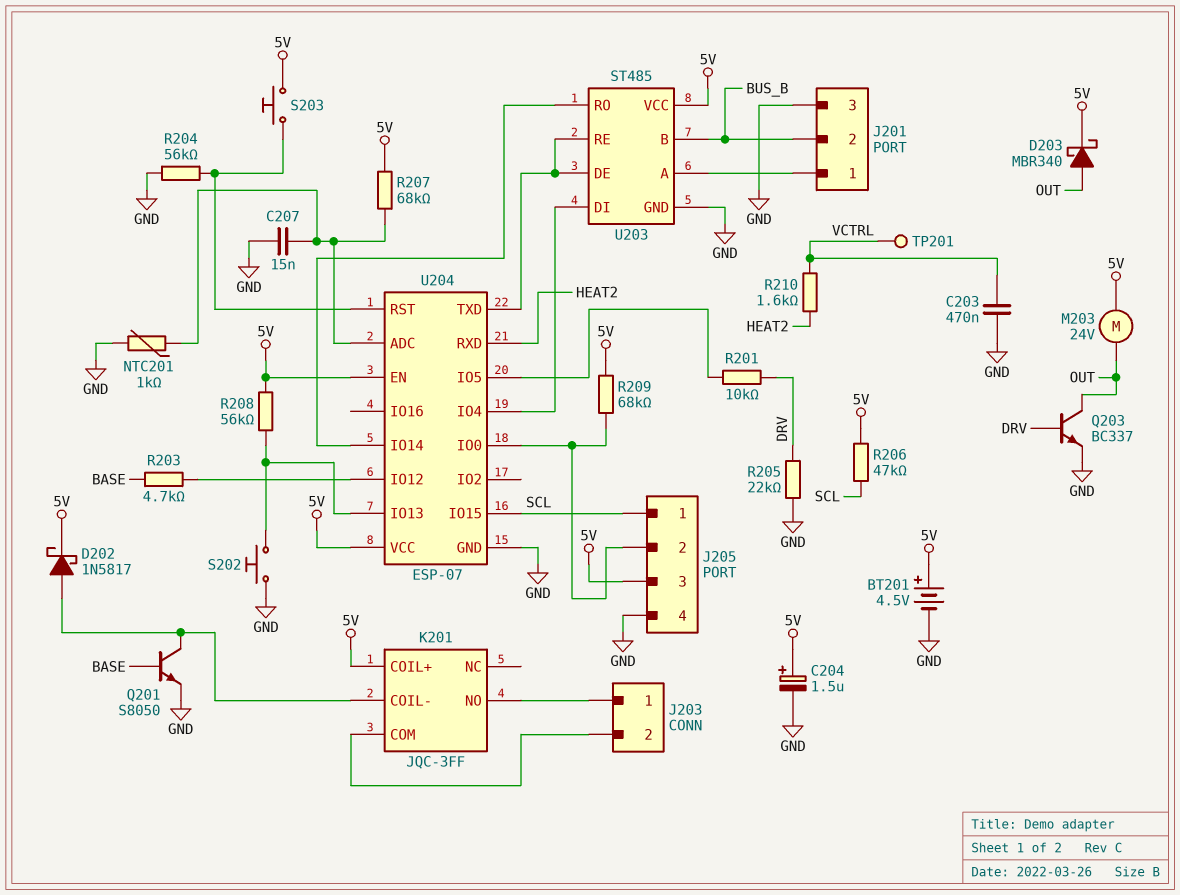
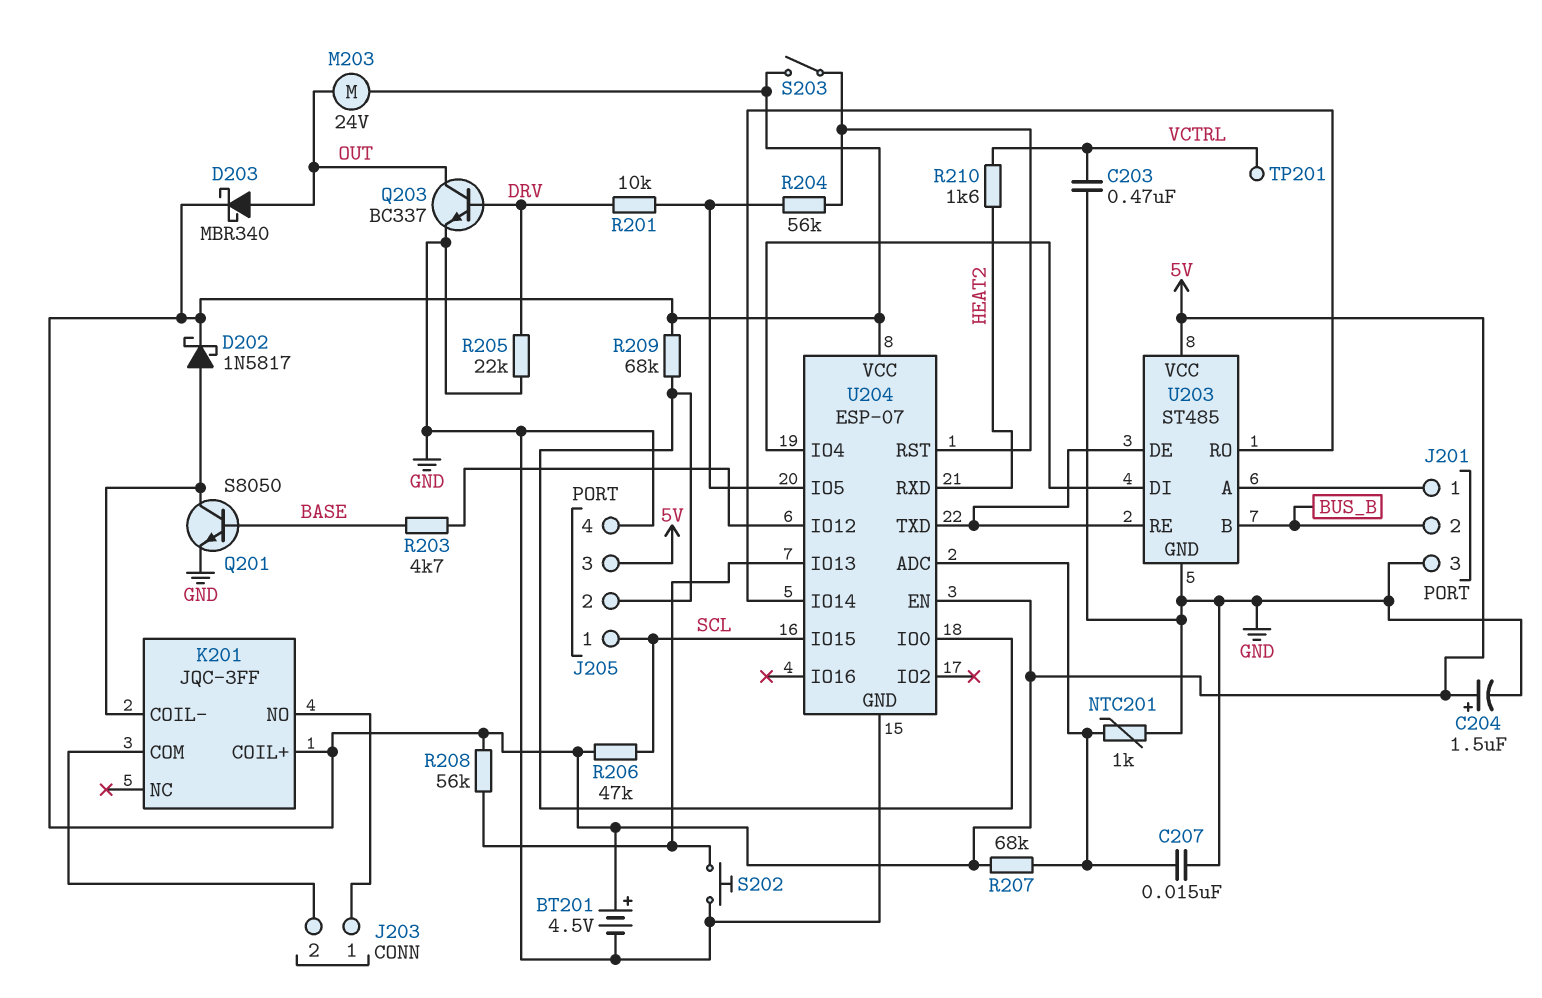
R204: 56k (GND, U204/RST) -> 56k (U204/IO5, U204/RST)
S203: button (5V, U204/RST) -> switch (5V, U204/RST)

